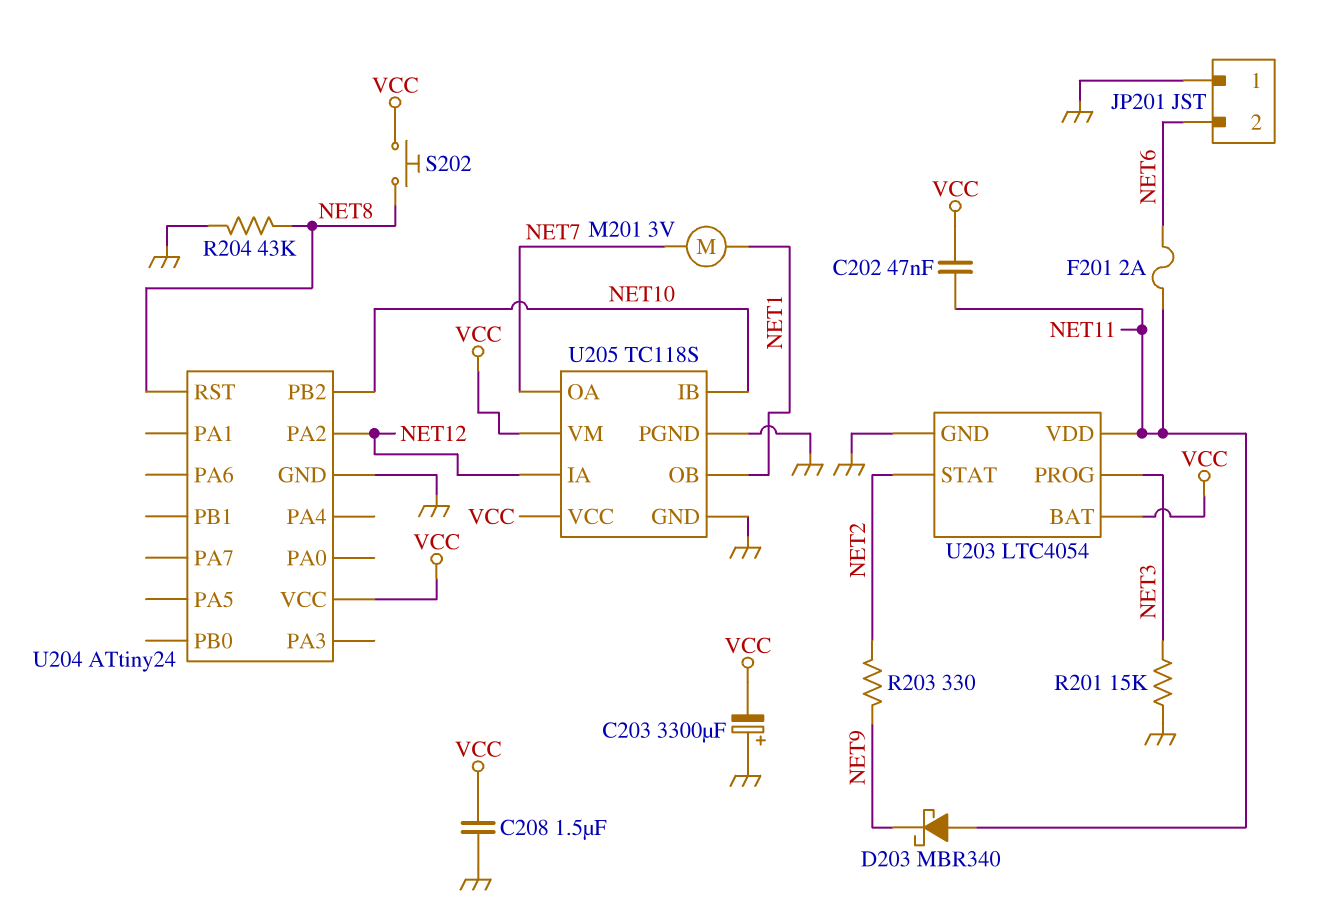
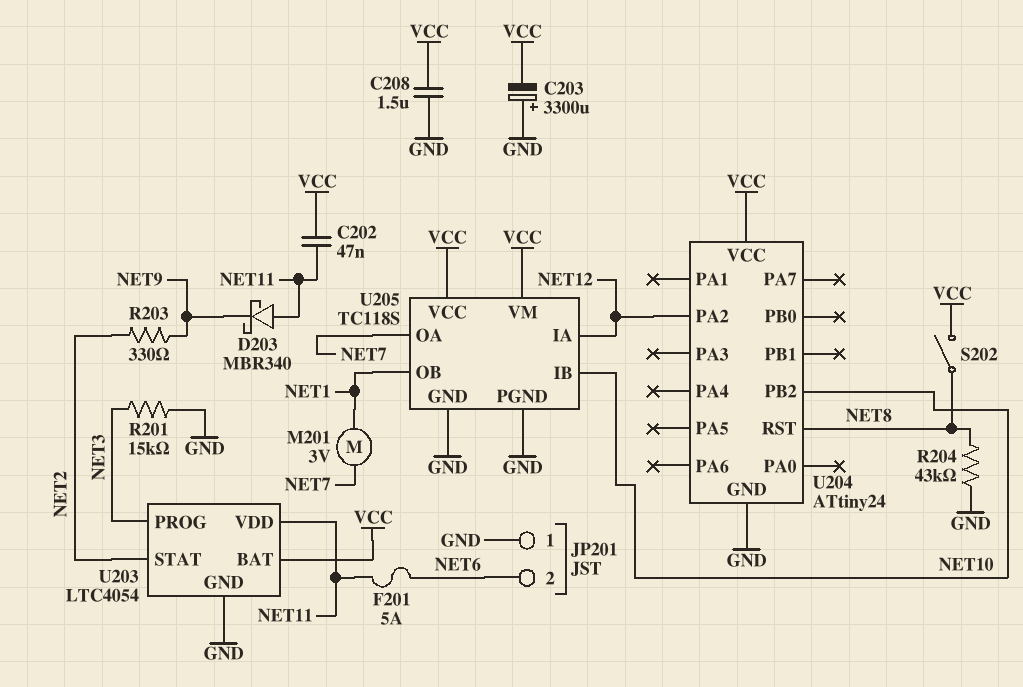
F201: 2A (NET6, NET11) -> 5A (NET6, NET11)
S202: button (NET8, VCC) -> switch (NET8, VCC)

